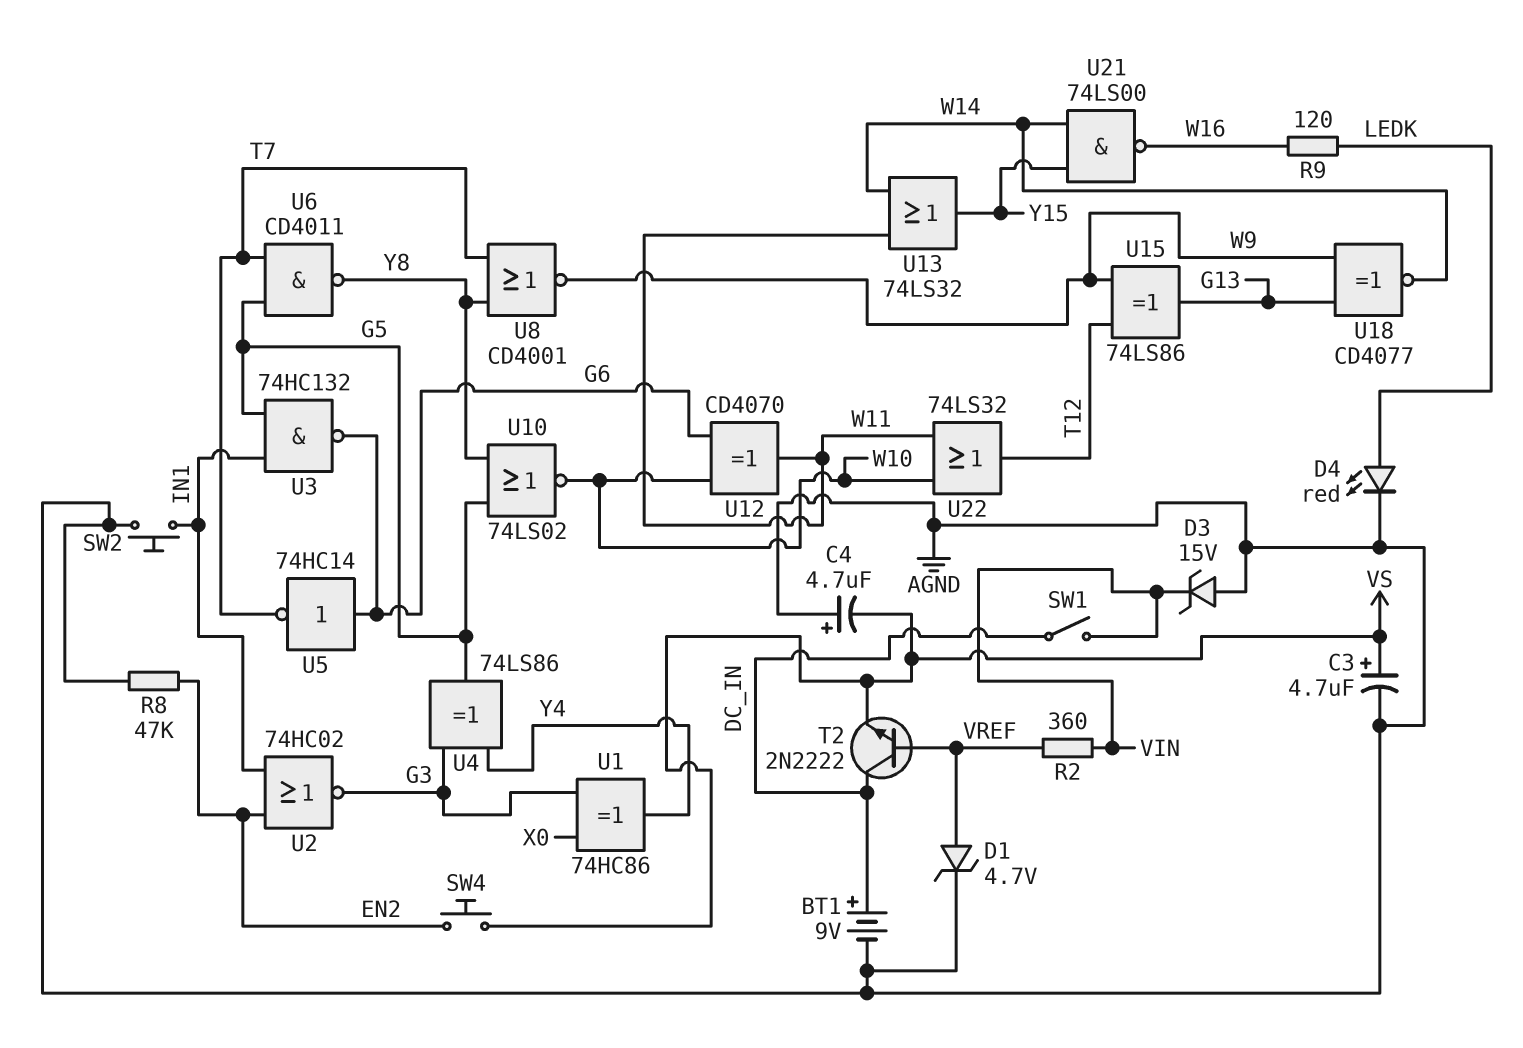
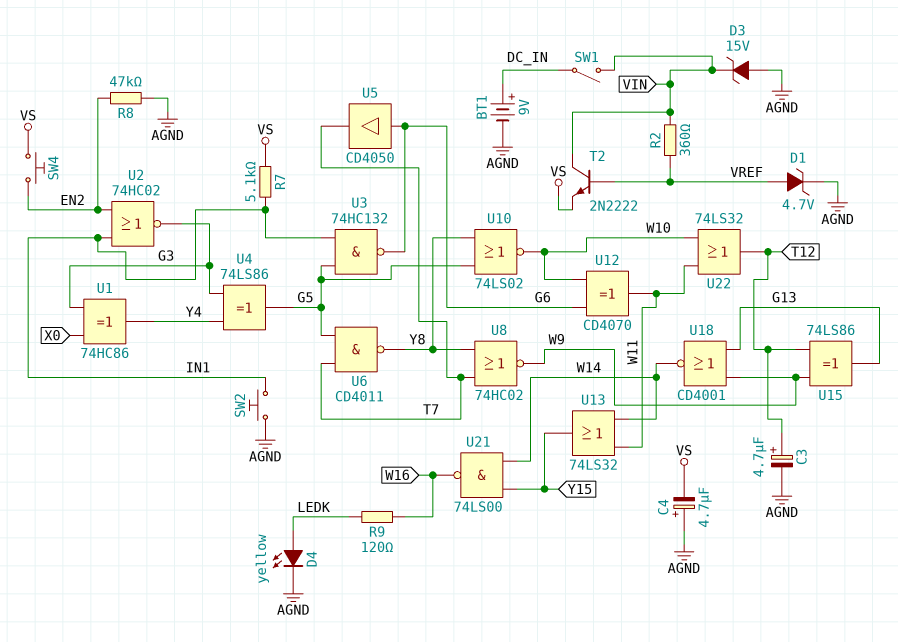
C3: 4.7uF (plus VS, minus AGND) -> 4.7uF (plus T12, minus AGND)
D4: LED red (A LEDK, K AGND) -> LED yellow (A LEDK, K AGND)
R7: none -> 5.1k (IN1, VS)
T2: NPN 2N2222 (B VREF, C DC_IN, E VS) -> NPN 2N2222 (B VREF, C VIN, E VS)
U5: NOT 74HC14 (in G6, out T7) -> buffer CD4050 (in G6, out T7)
U8: NOR CD4001 (in T7, in Y8, out W9) -> NOR 74HC02 (in T7, in Y8, out W9)
U18: XNOR CD4077 (in G13, in W9, out W14) -> NOR CD4001 (in G13, in W9, out W14)

